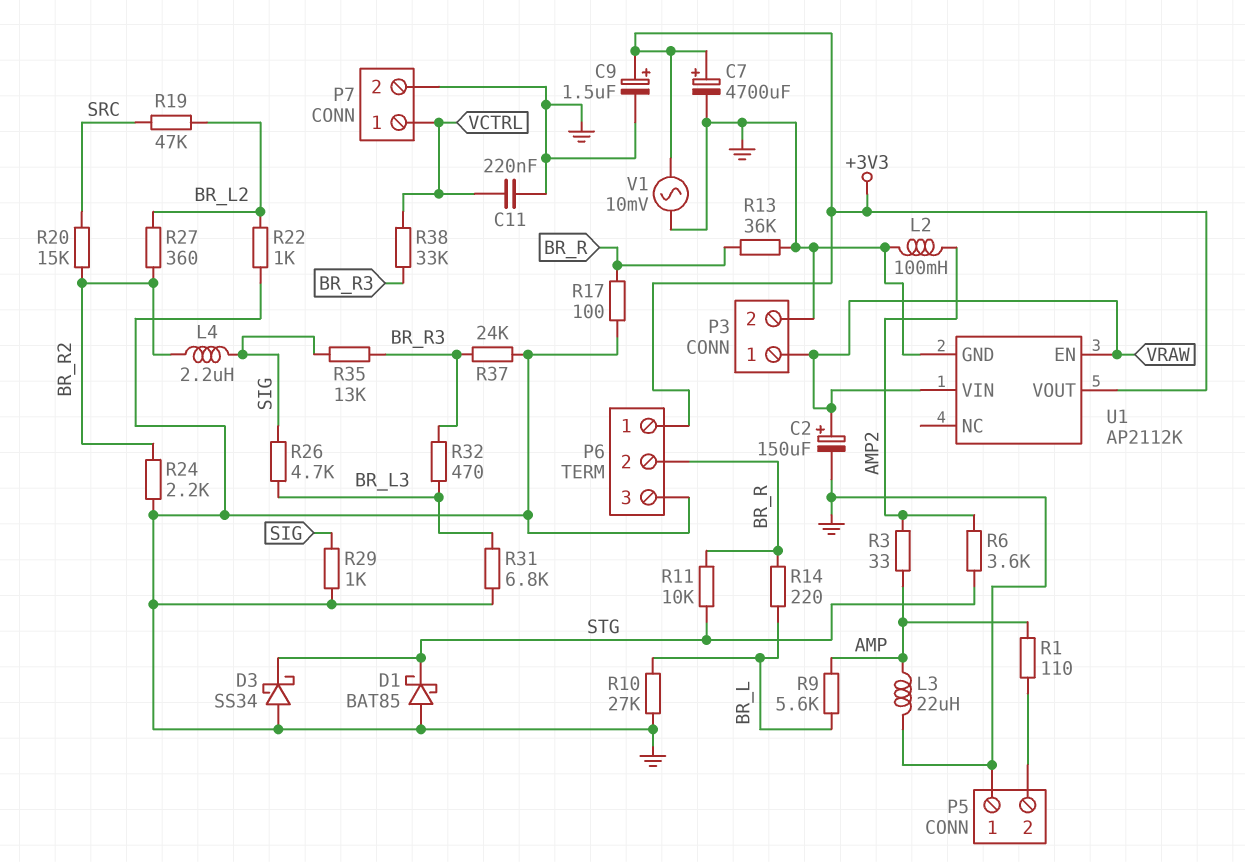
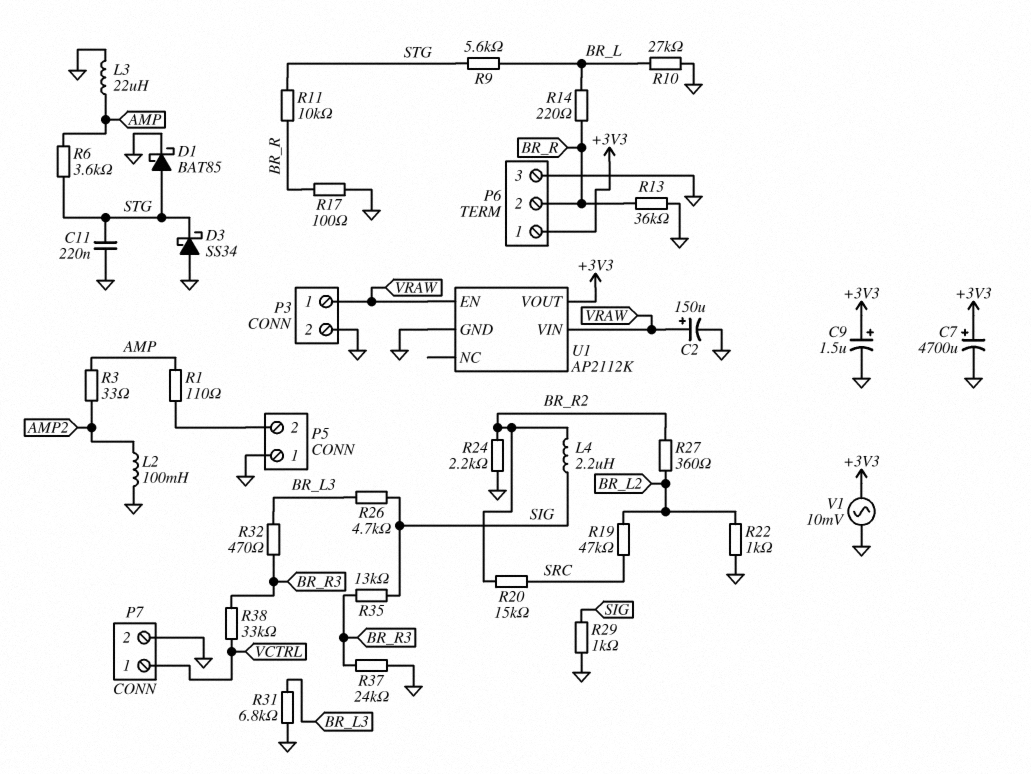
C11: 220nF (GND, VCTRL) -> 220nF (GND, STG)
D1: schottky BAT85 (A GND, K STG) -> schottky BAT85 (A STG, K GND)
R6: 3.6k (AMP2, STG) -> 3.6k (AMP, STG)
R9: 5.6k (AMP, BR_L) -> 5.6k (BR_L, STG)

